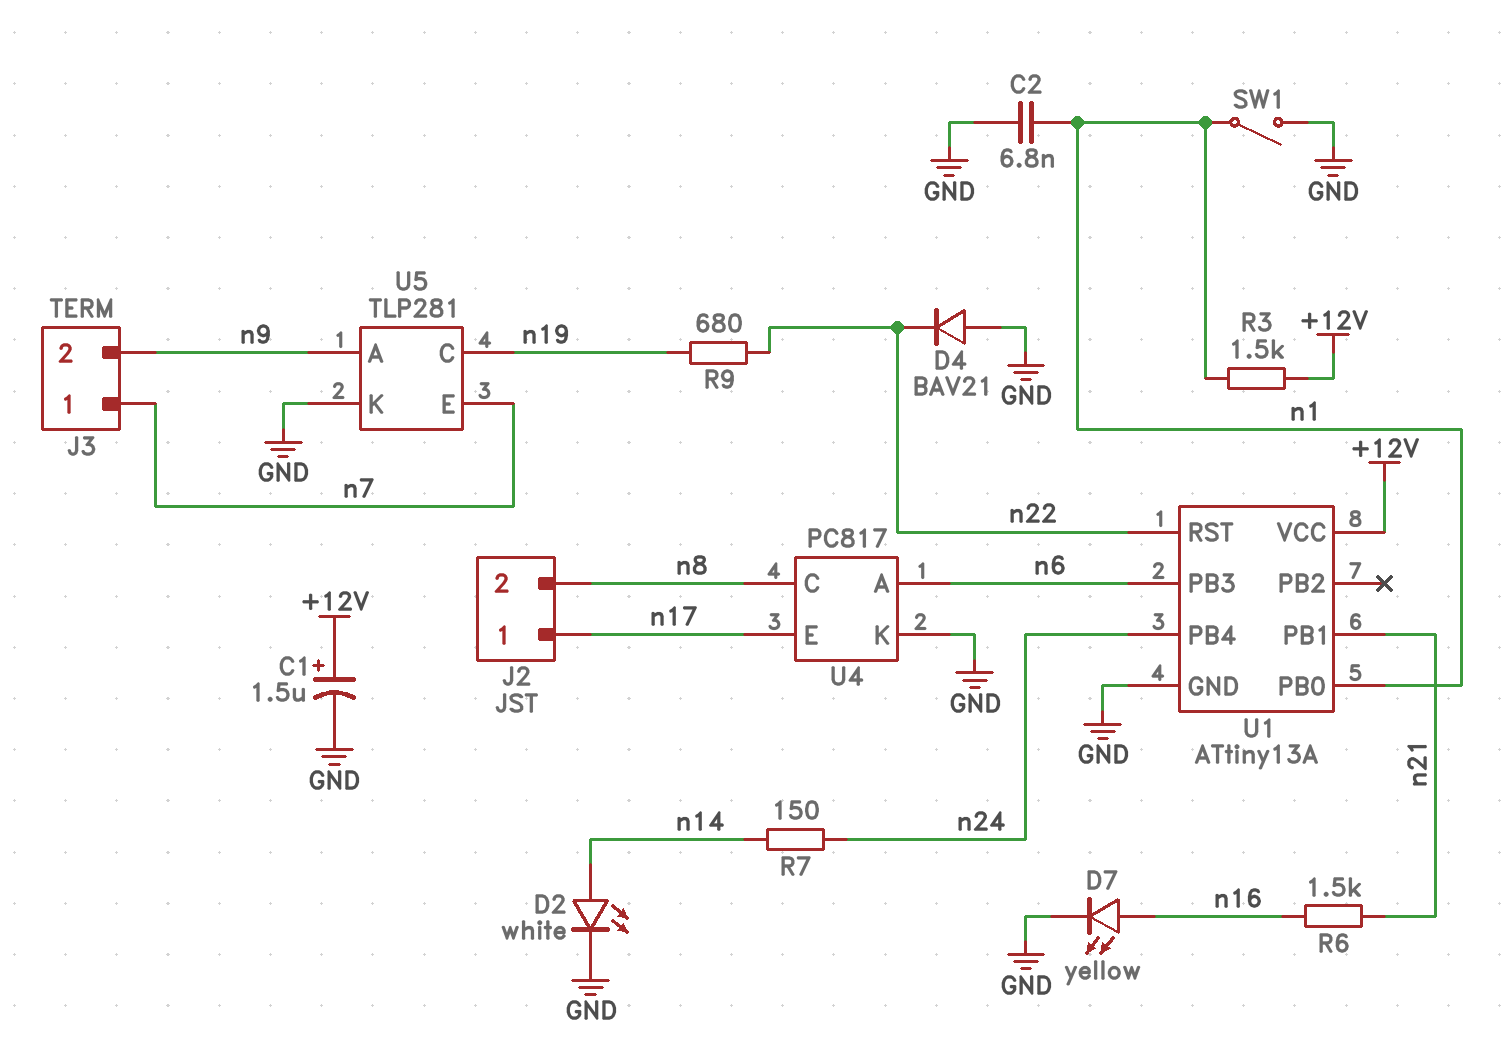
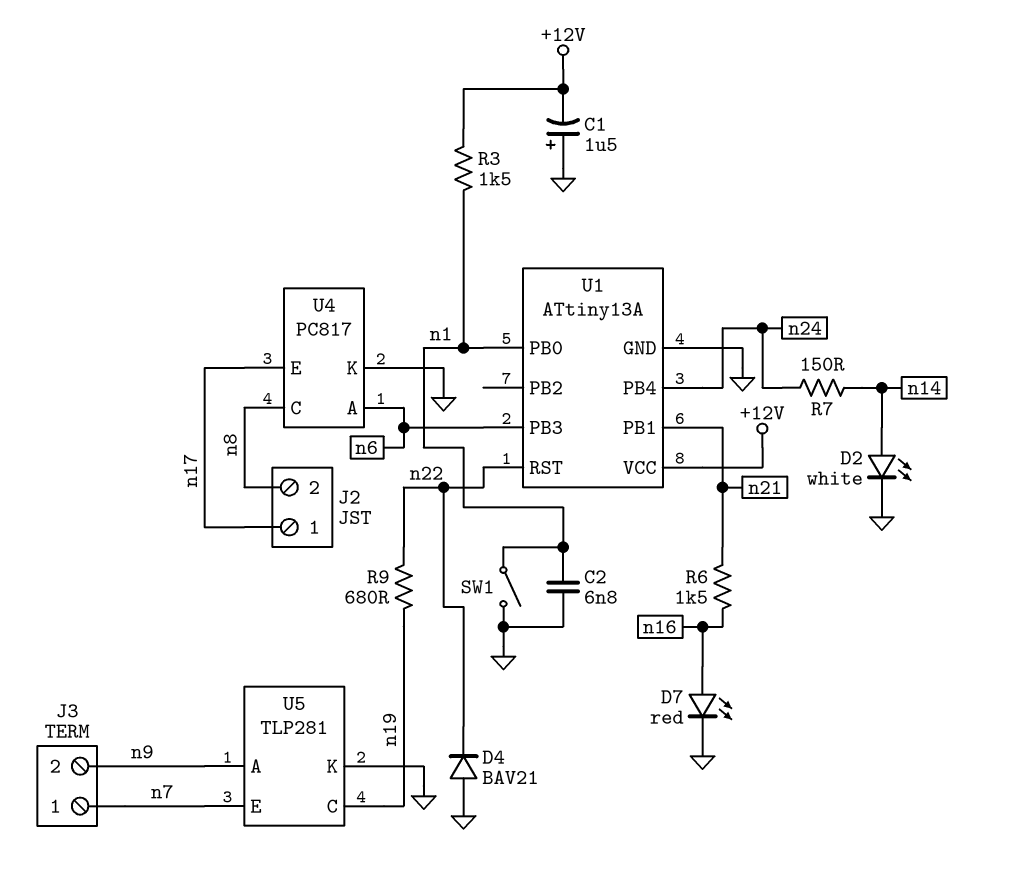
C1: 1.5uF (plus +12V, minus GND) -> 1.5uF (plus GND, minus +12V)
D7: LED yellow (A n16, K GND) -> LED red (A n16, K GND)

